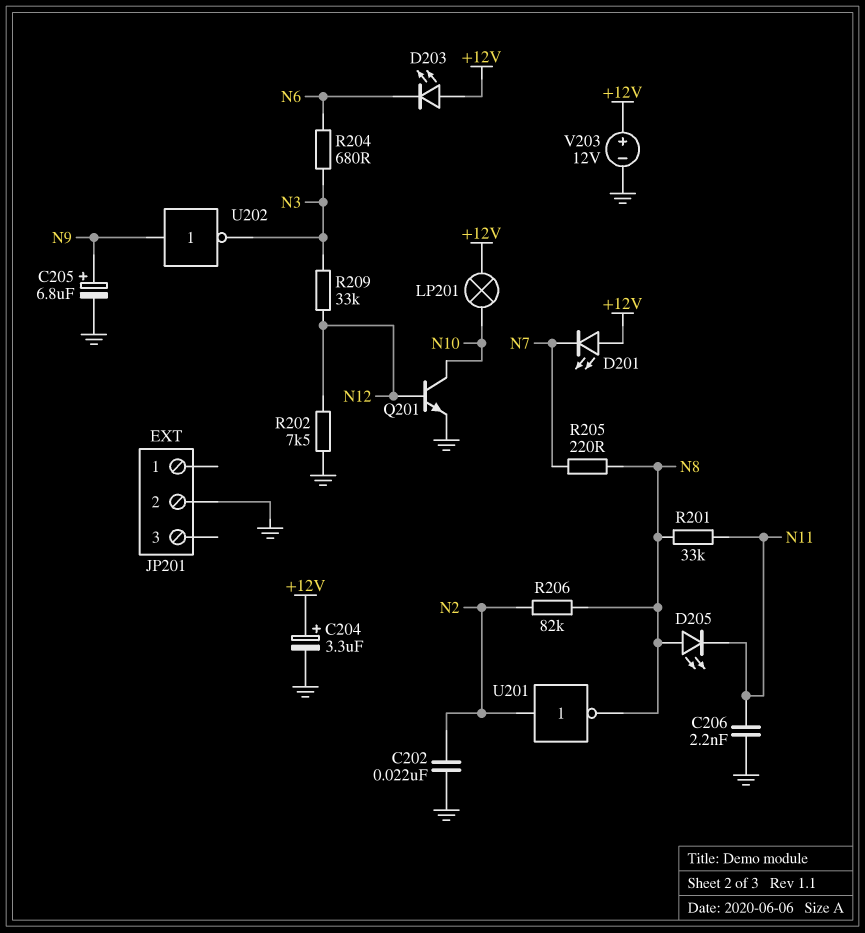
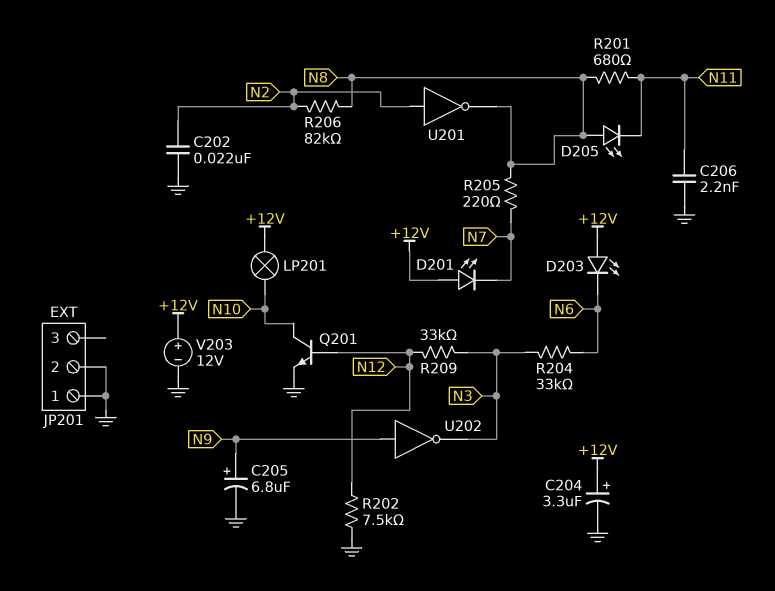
JP201 pin 1: none -> GND
R201: 33k (N8, N11) -> 680 (N8, N11)
R204: 680 (N3, N6) -> 33k (N3, N6)

